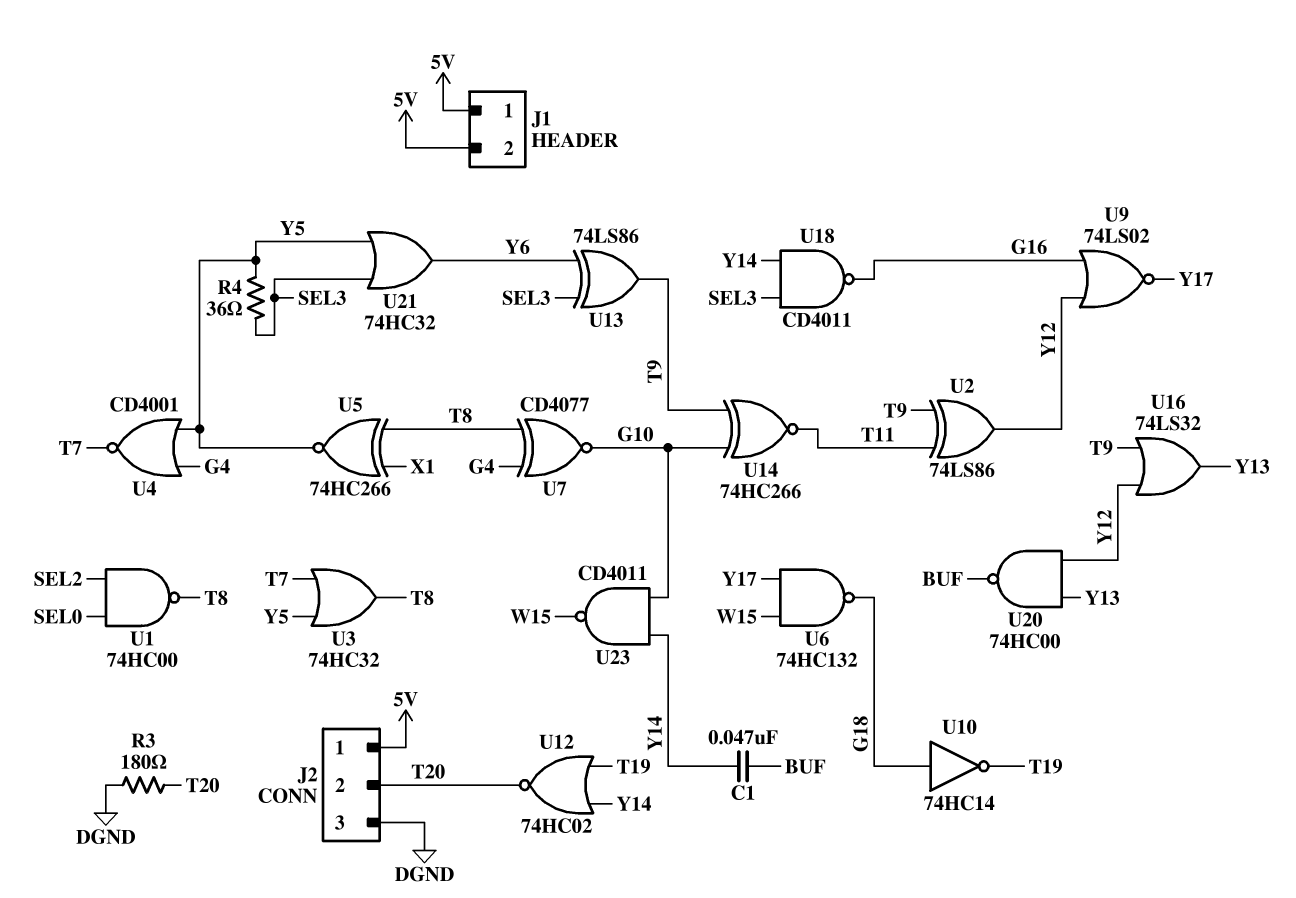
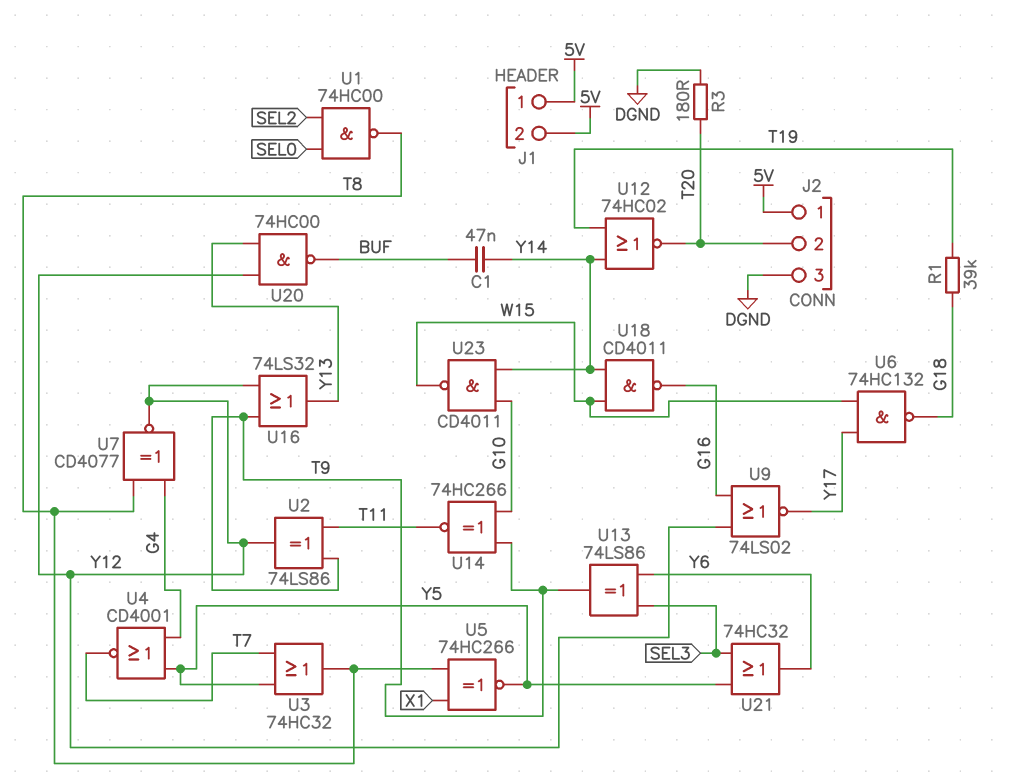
R1: none -> 39k (G18, T19)
R4: 36 (SEL3, Y5) -> none
U7: XNOR CD4077 (in G4, in T8, out G10) -> XNOR CD4077 (in G4, in T8, out Y12)
U10: NOT 74HC14 (in G18, out T19) -> none
U18: NAND CD4011 (in SEL3, in Y14, out G16) -> NAND CD4011 (in W15, in Y14, out G16)

